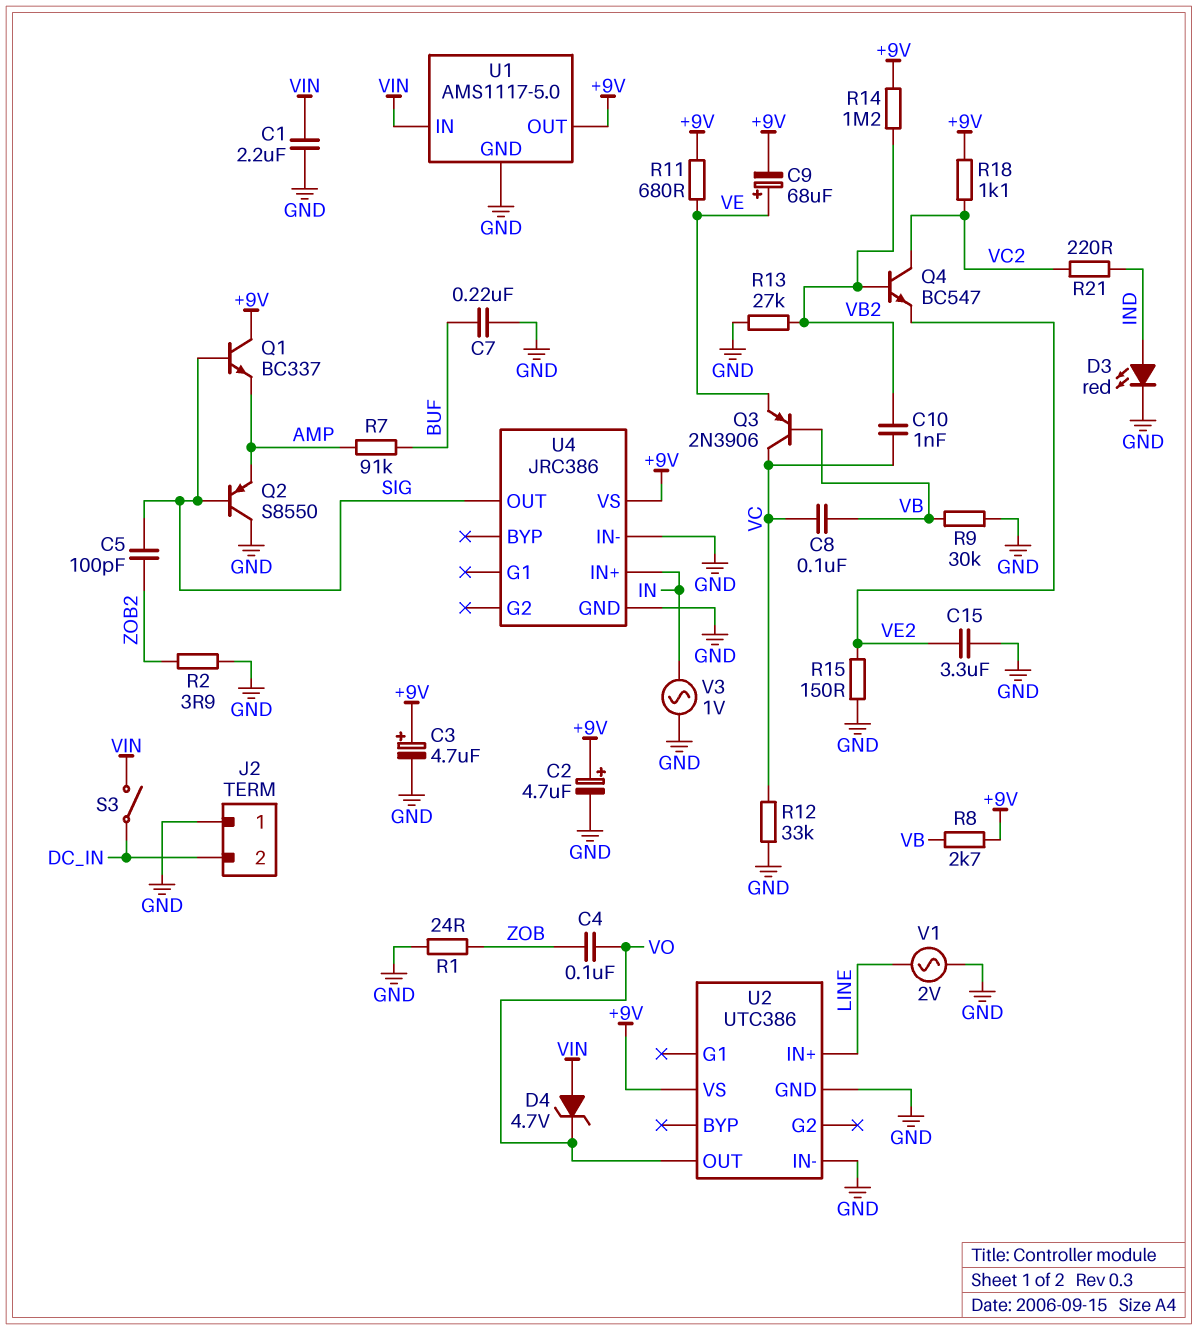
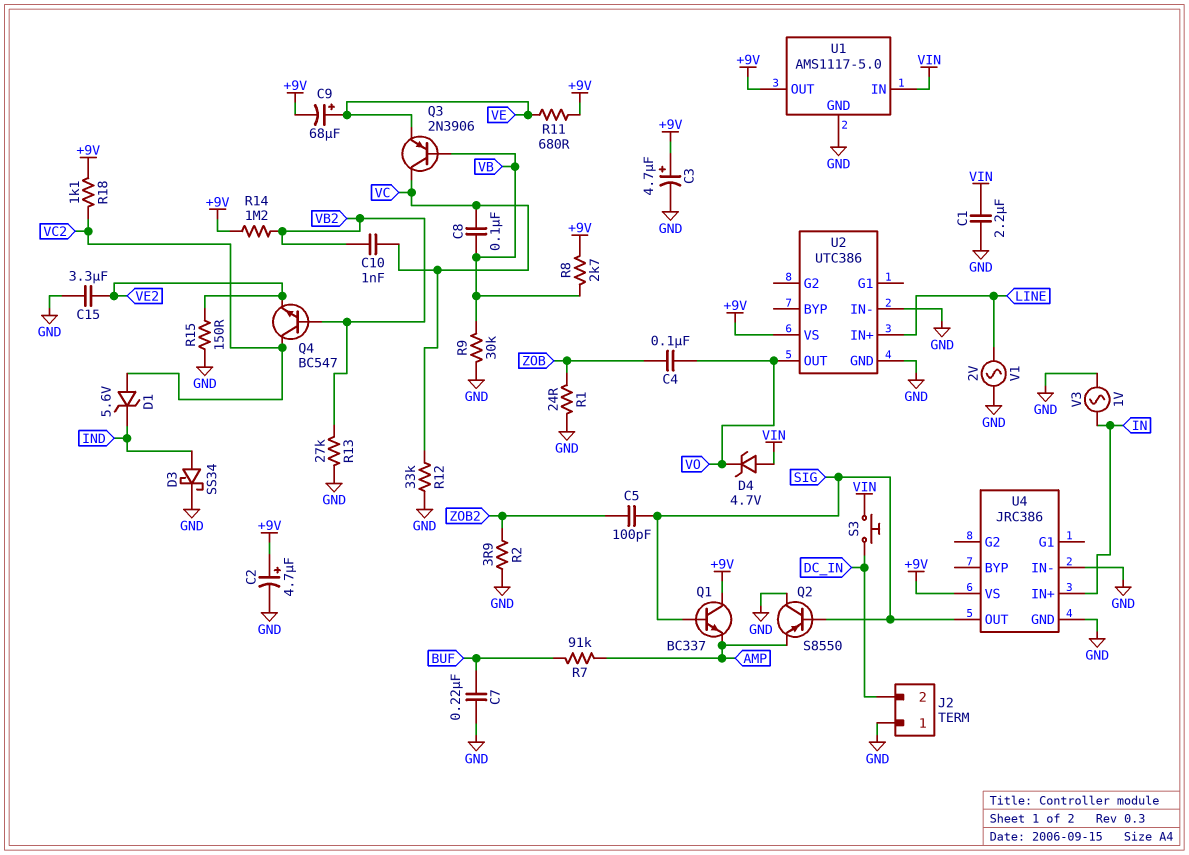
D1: none -> zener 5.6V (A VC2, K IND)
D3: LED red (A IND, K GND) -> schottky SS34 (A IND, K GND)
R21: 220 (IND, VC2) -> none
S3: switch (DC_IN, VIN) -> button (DC_IN, VIN)

